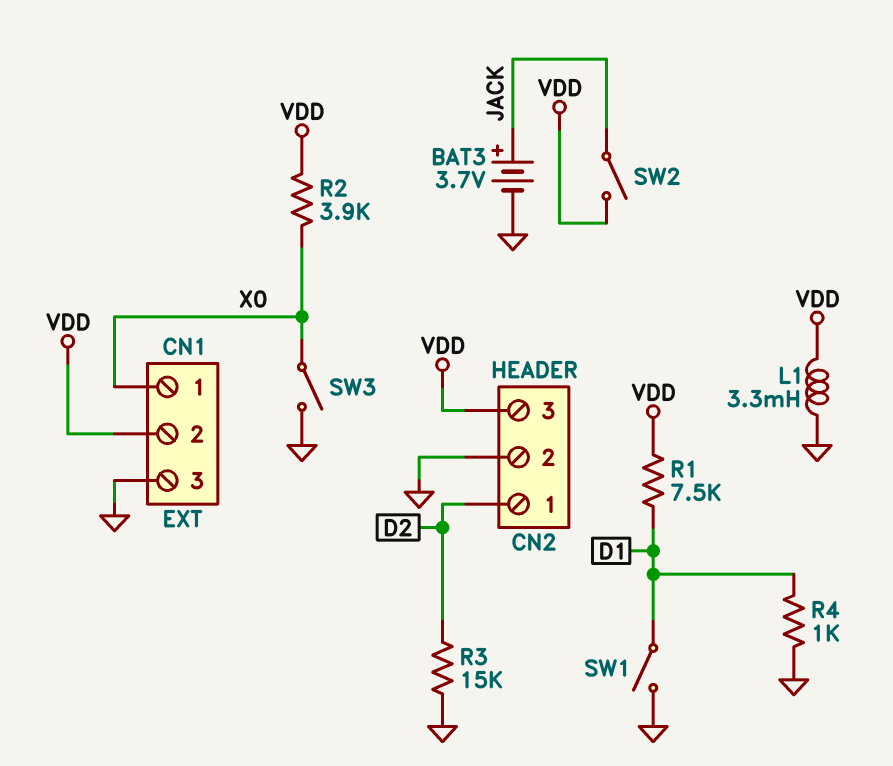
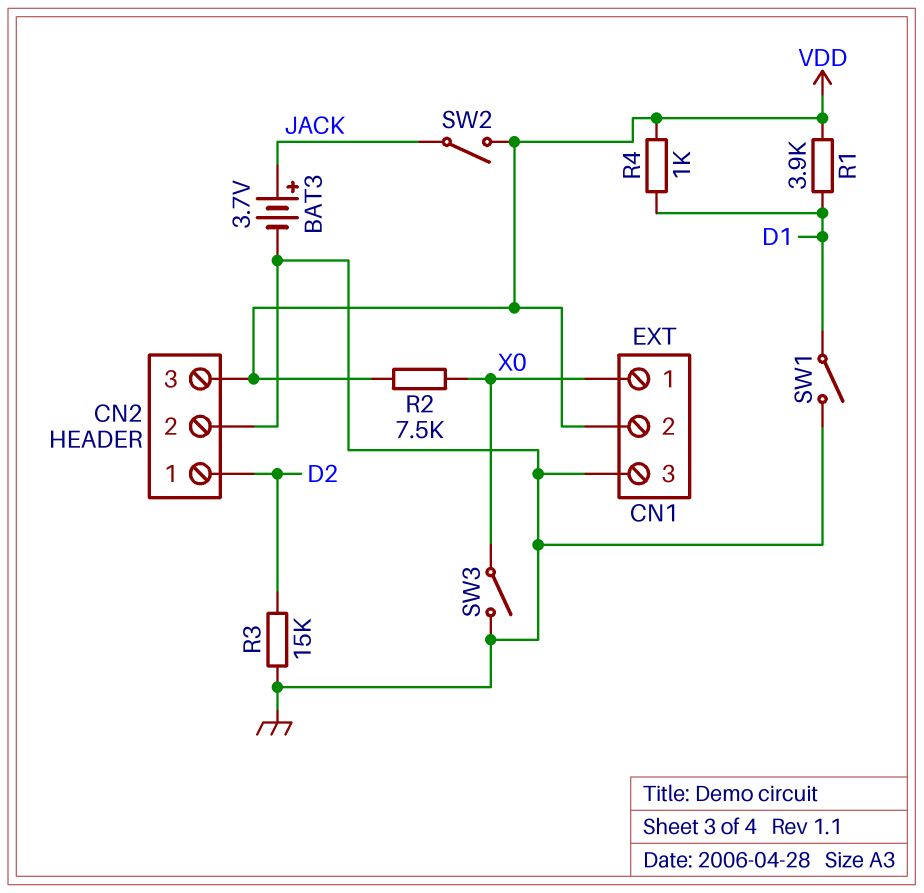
L1: 3.3mH (GND, VDD) -> none
R1: 7.5k (D1, VDD) -> 3.9k (D1, VDD)
R2: 3.9k (VDD, X0) -> 7.5k (VDD, X0)
R4: 1k (D1, GND) -> 1k (D1, VDD)

